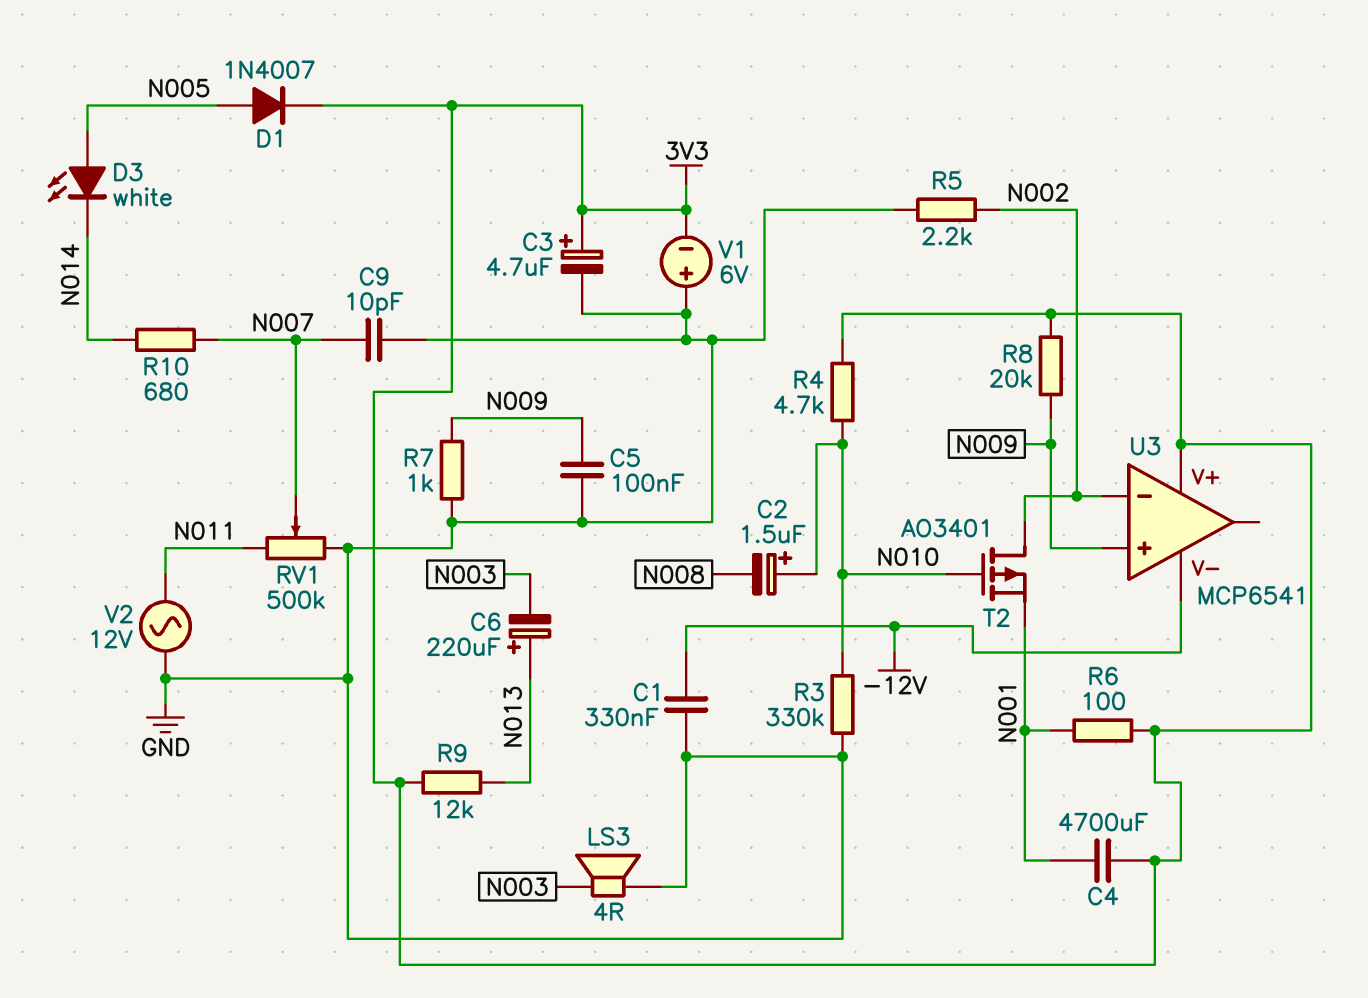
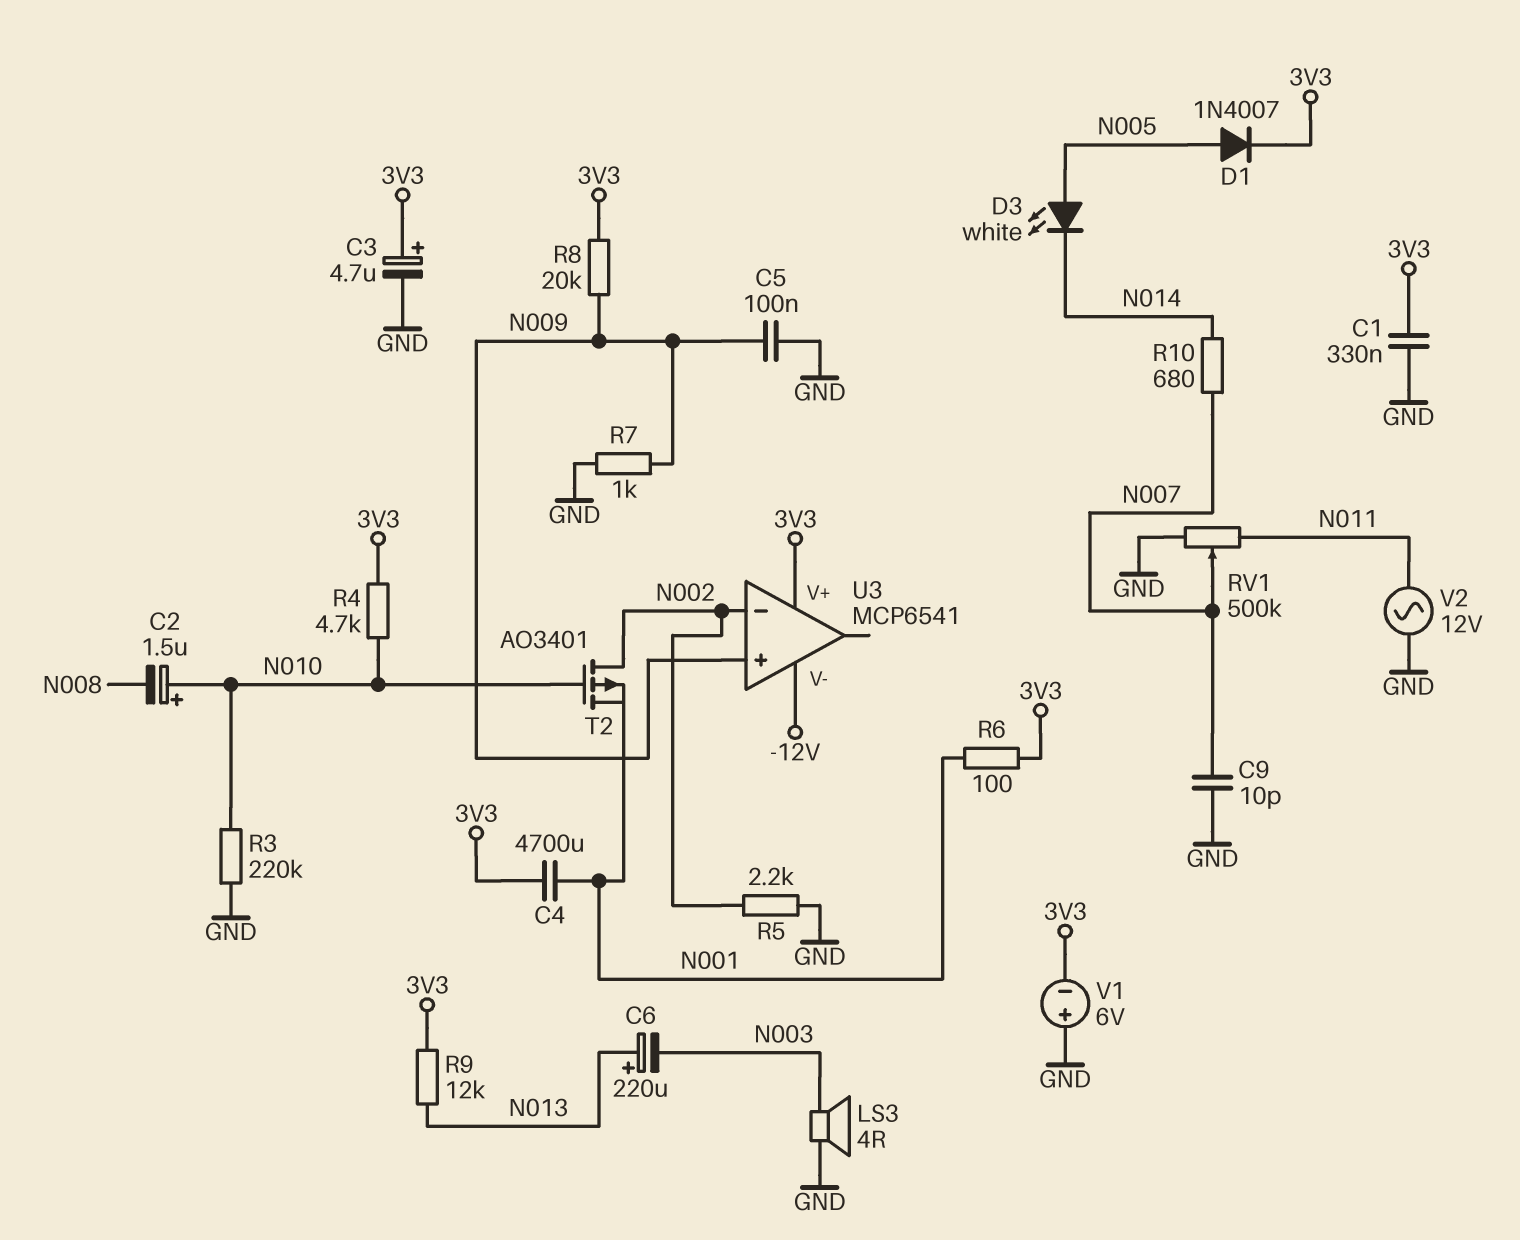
C1: 330nF (-12V, GND) -> 330nF (3V3, GND)
R3: 330k (GND, N010) -> 220k (GND, N010)

